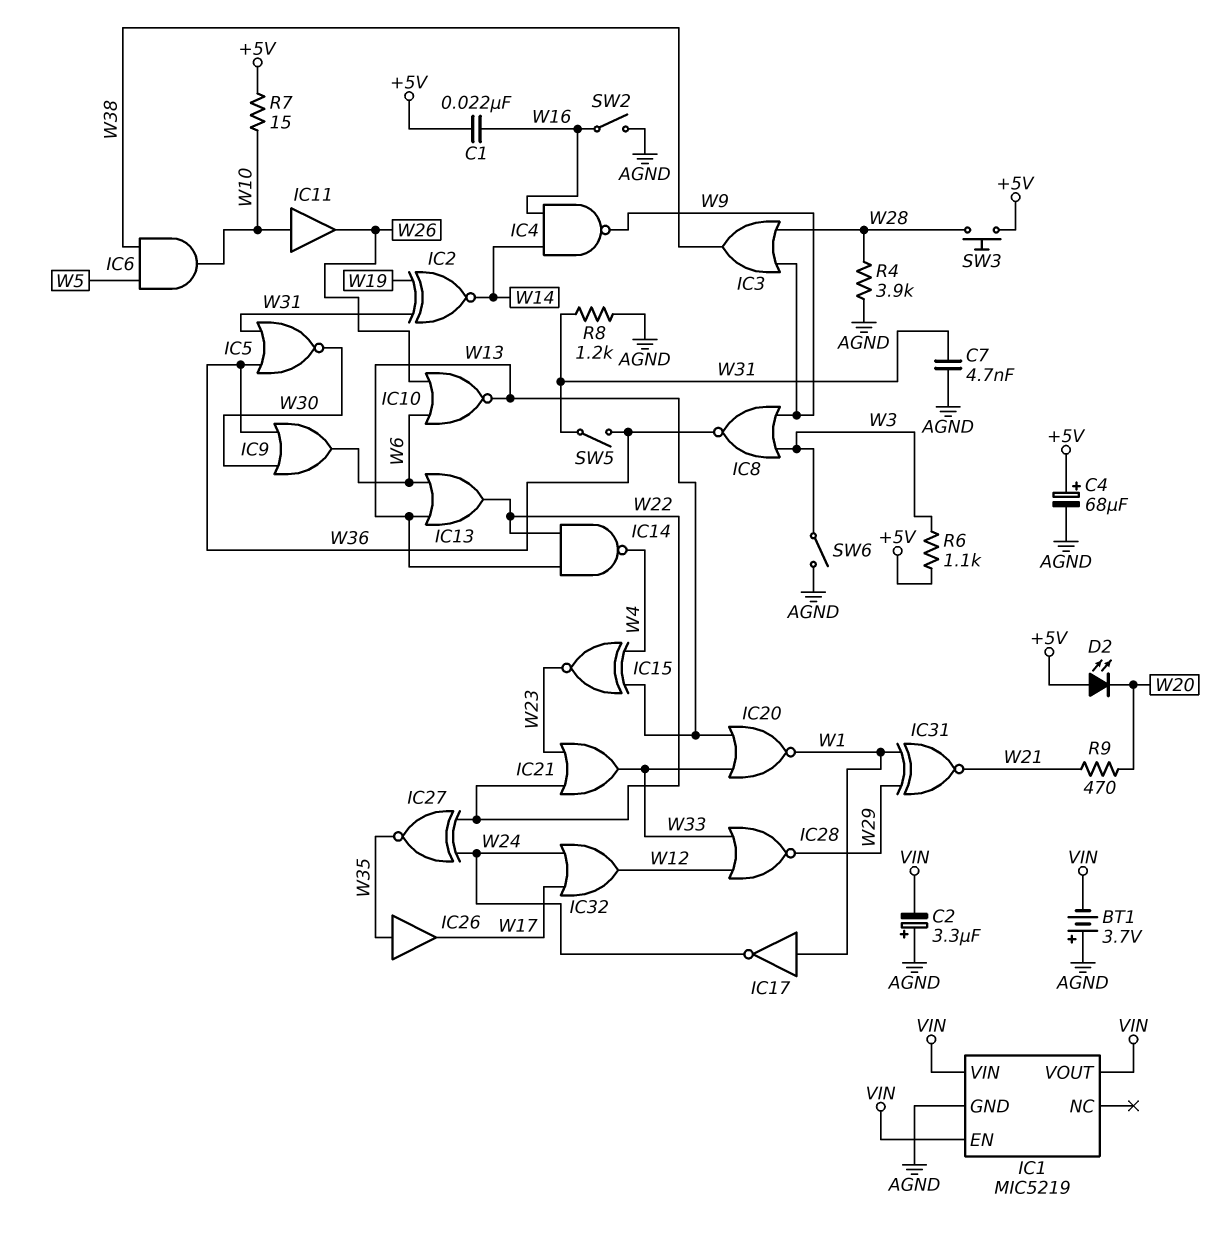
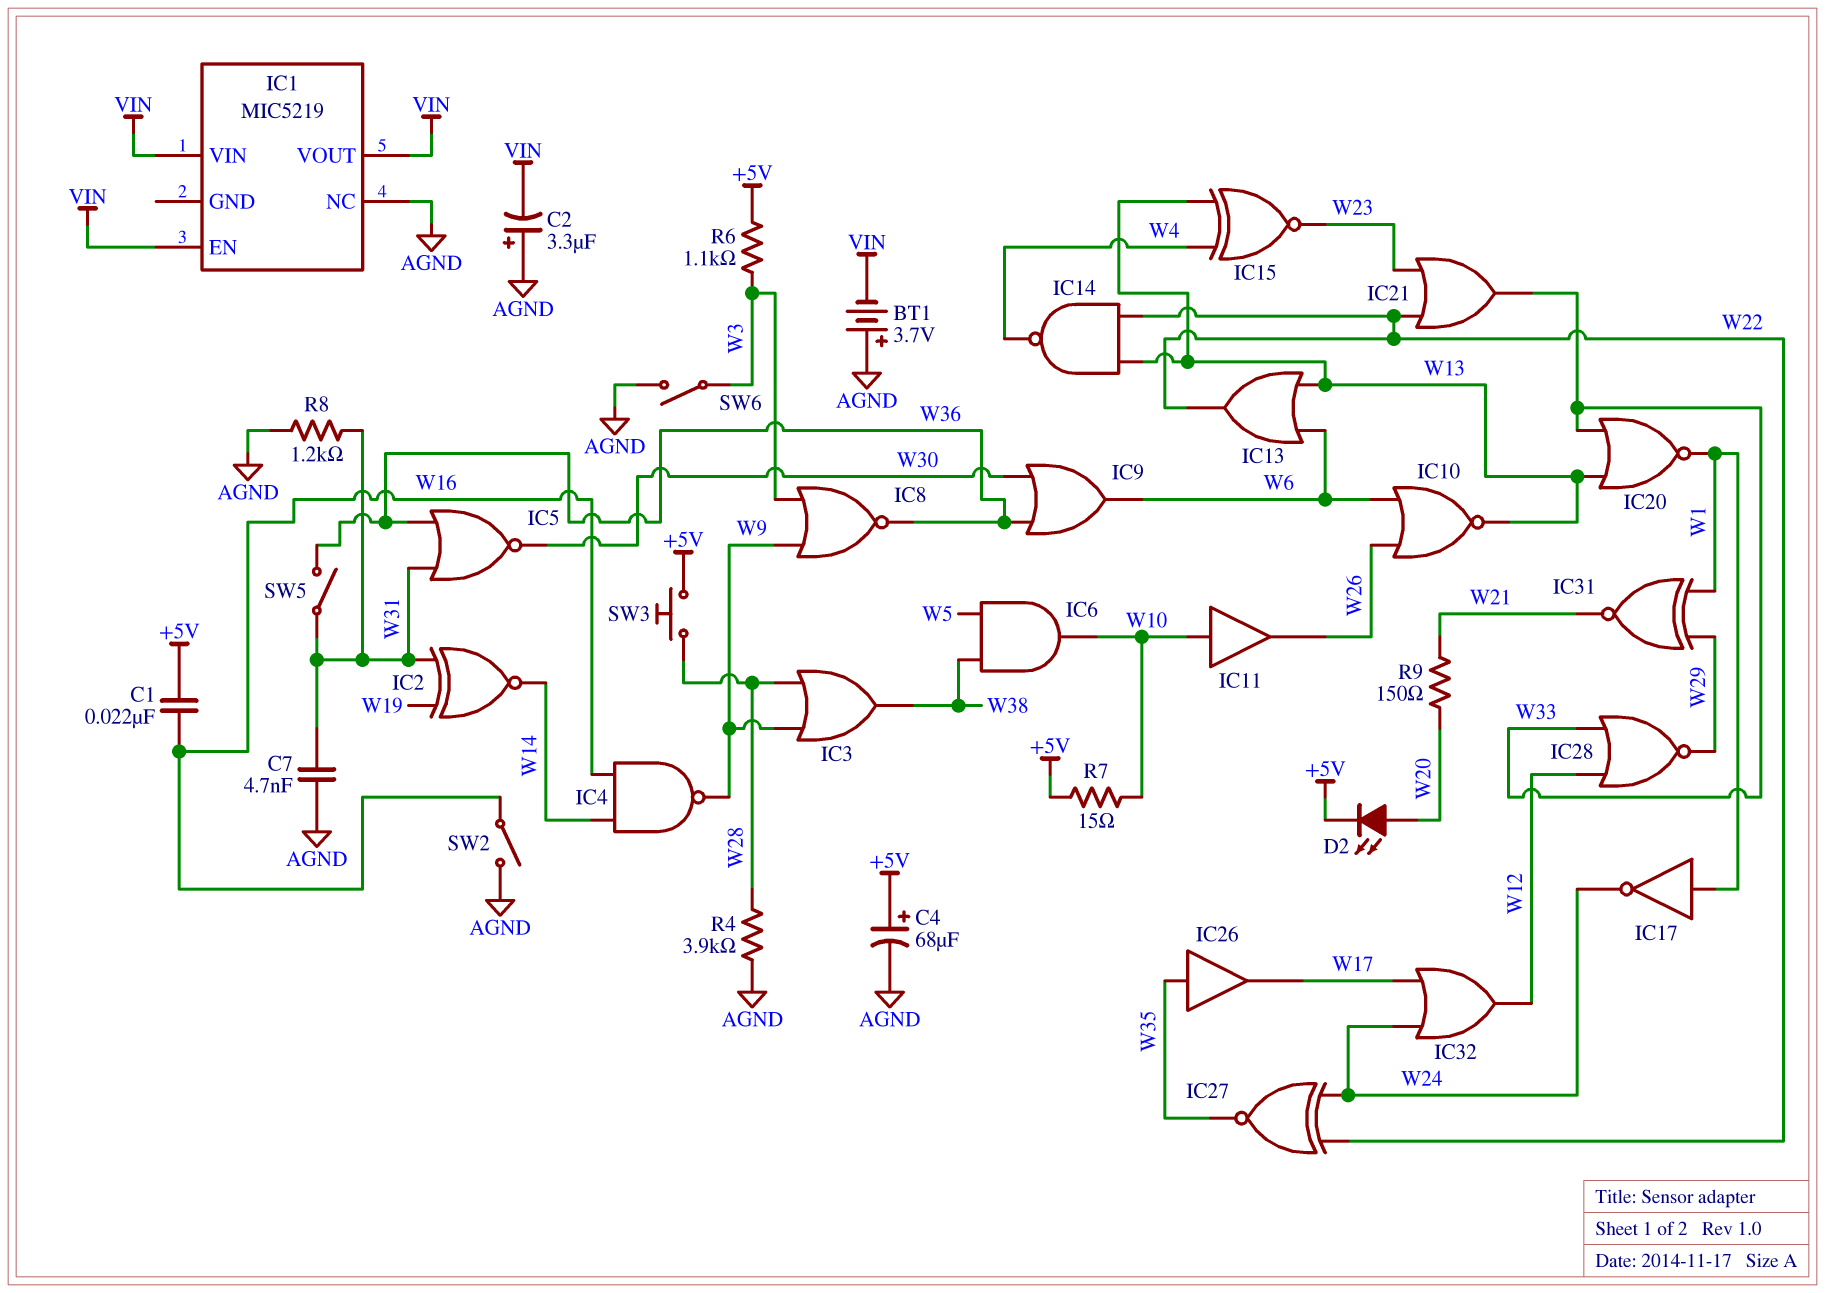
D2: LED (A +5V, K W20) -> LED (A W20, K +5V)
IC1 pin GND: AGND -> none
IC1 pin NC: none -> AGND
R9: 470 (W20, W21) -> 150 (W20, W21)

